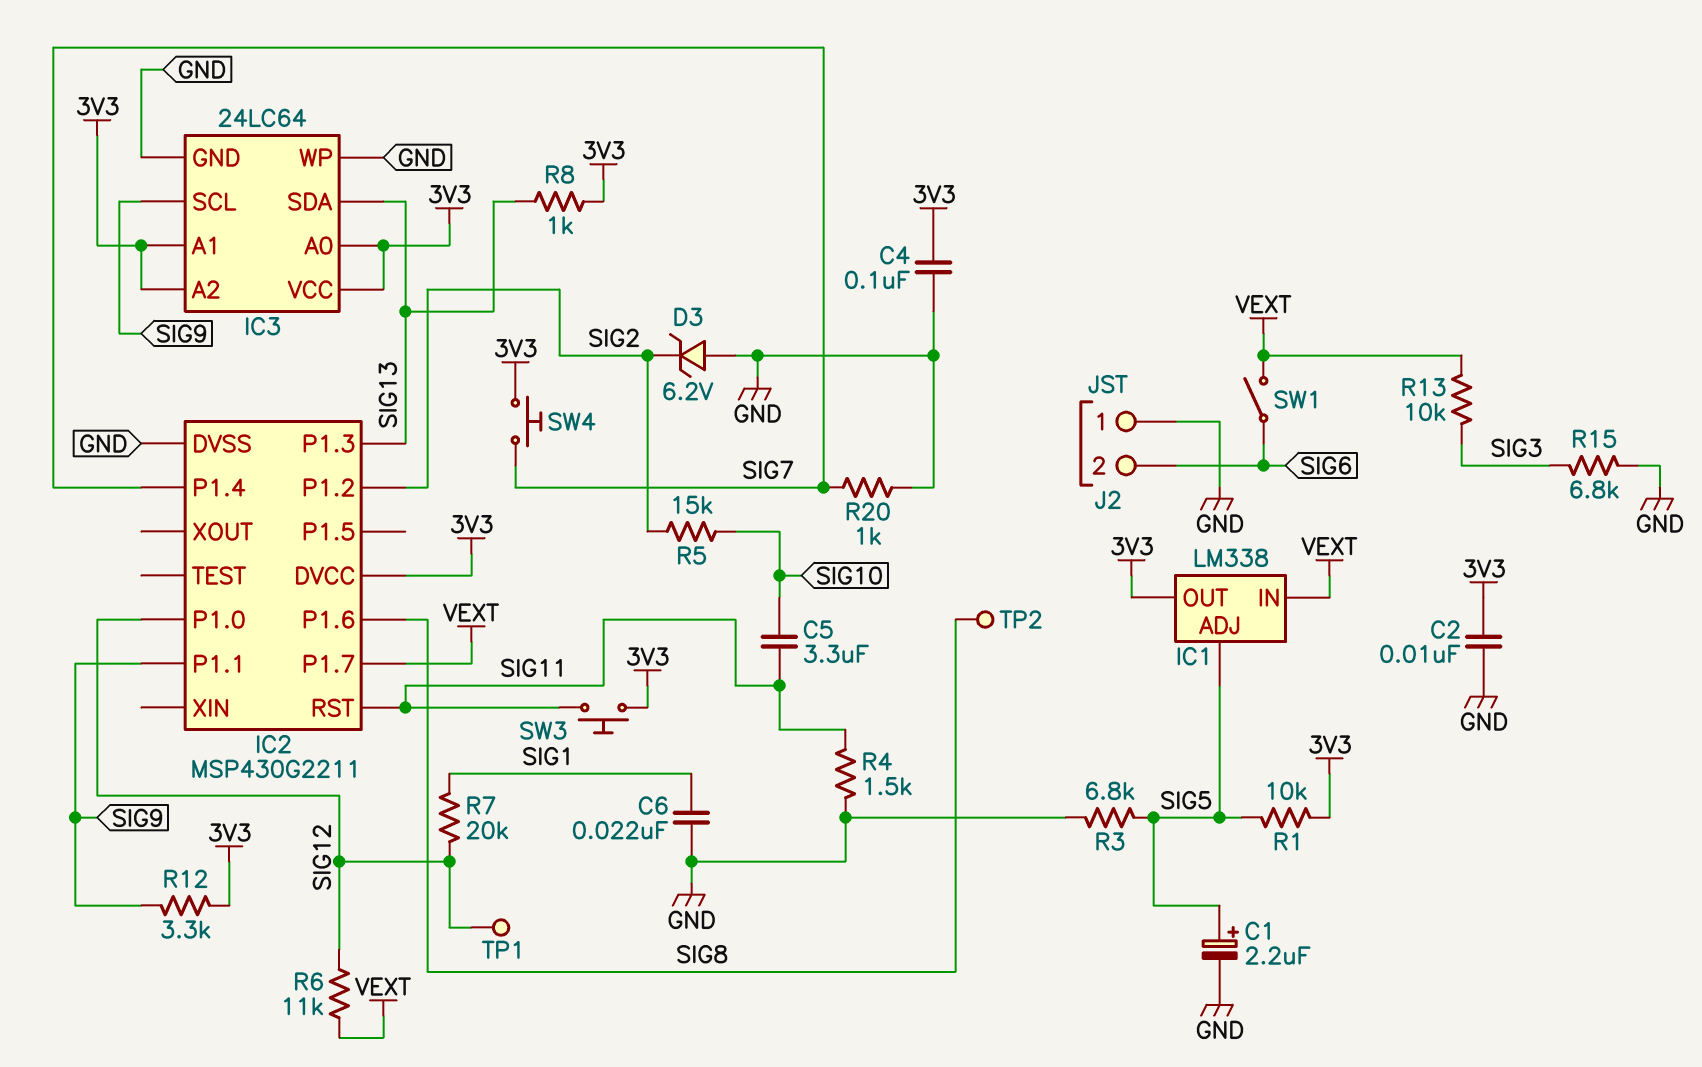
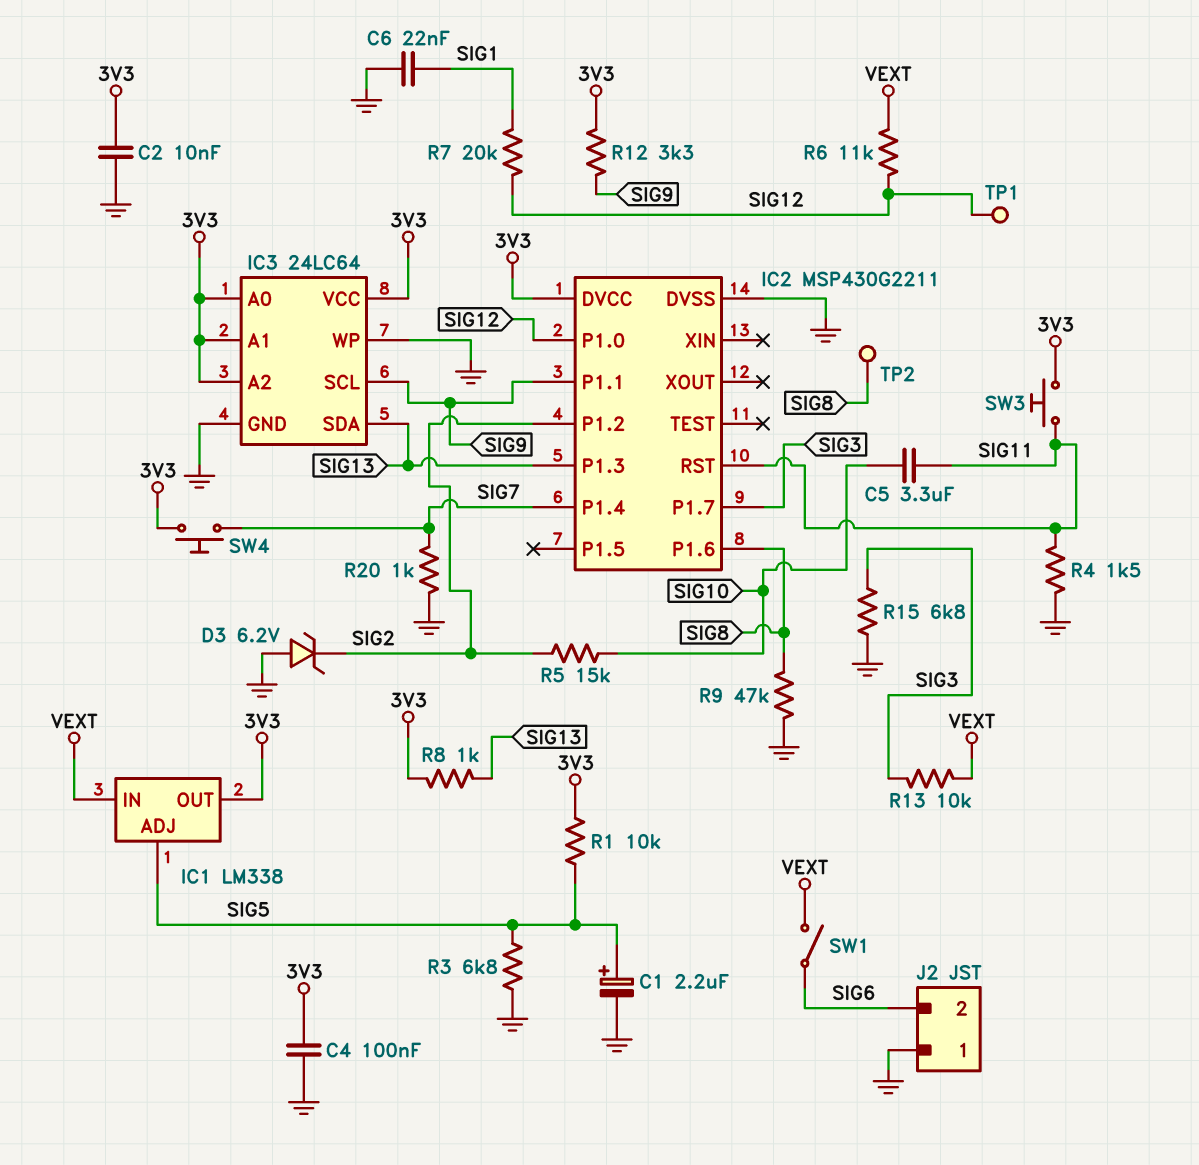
IC2 pin P1.7: VEXT -> SIG3
R9: none -> 47k (GND, SIG8)

